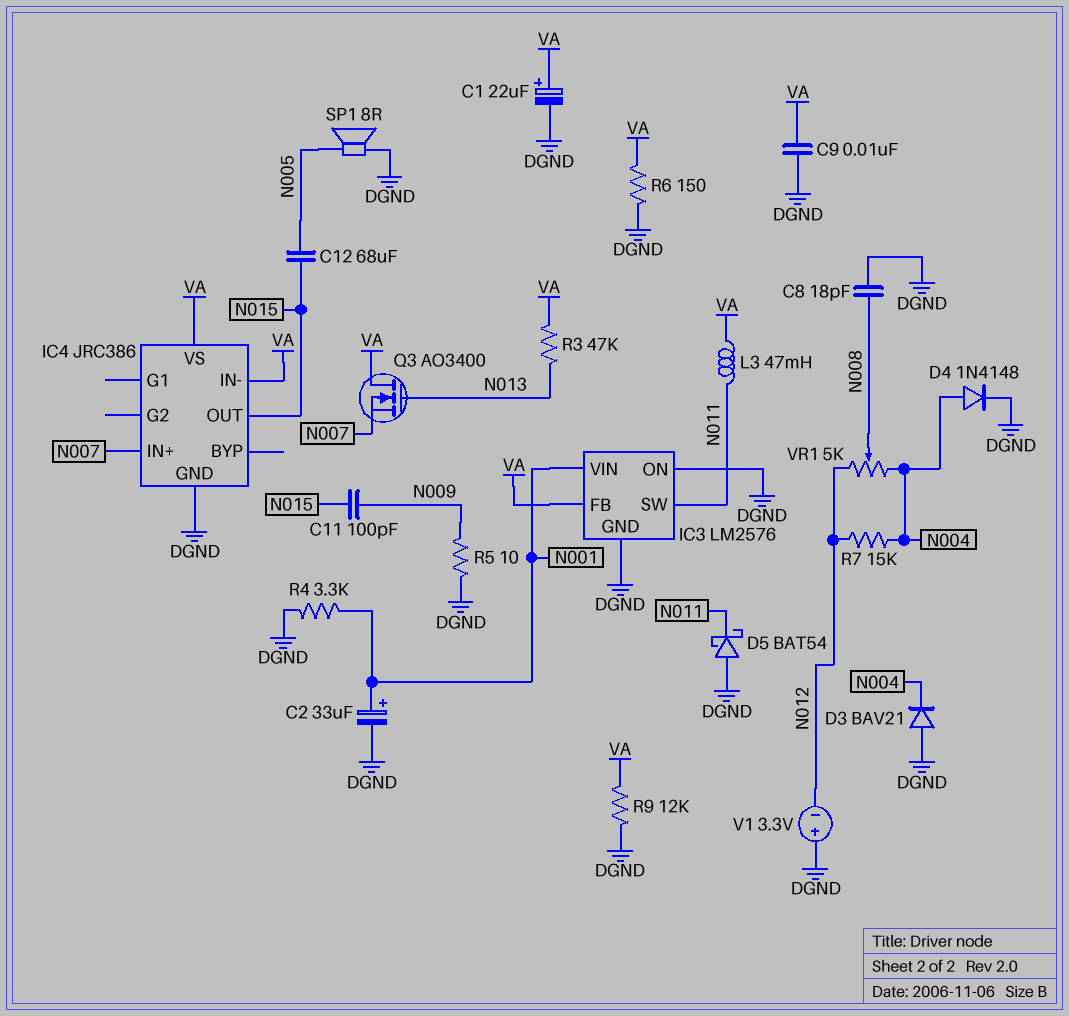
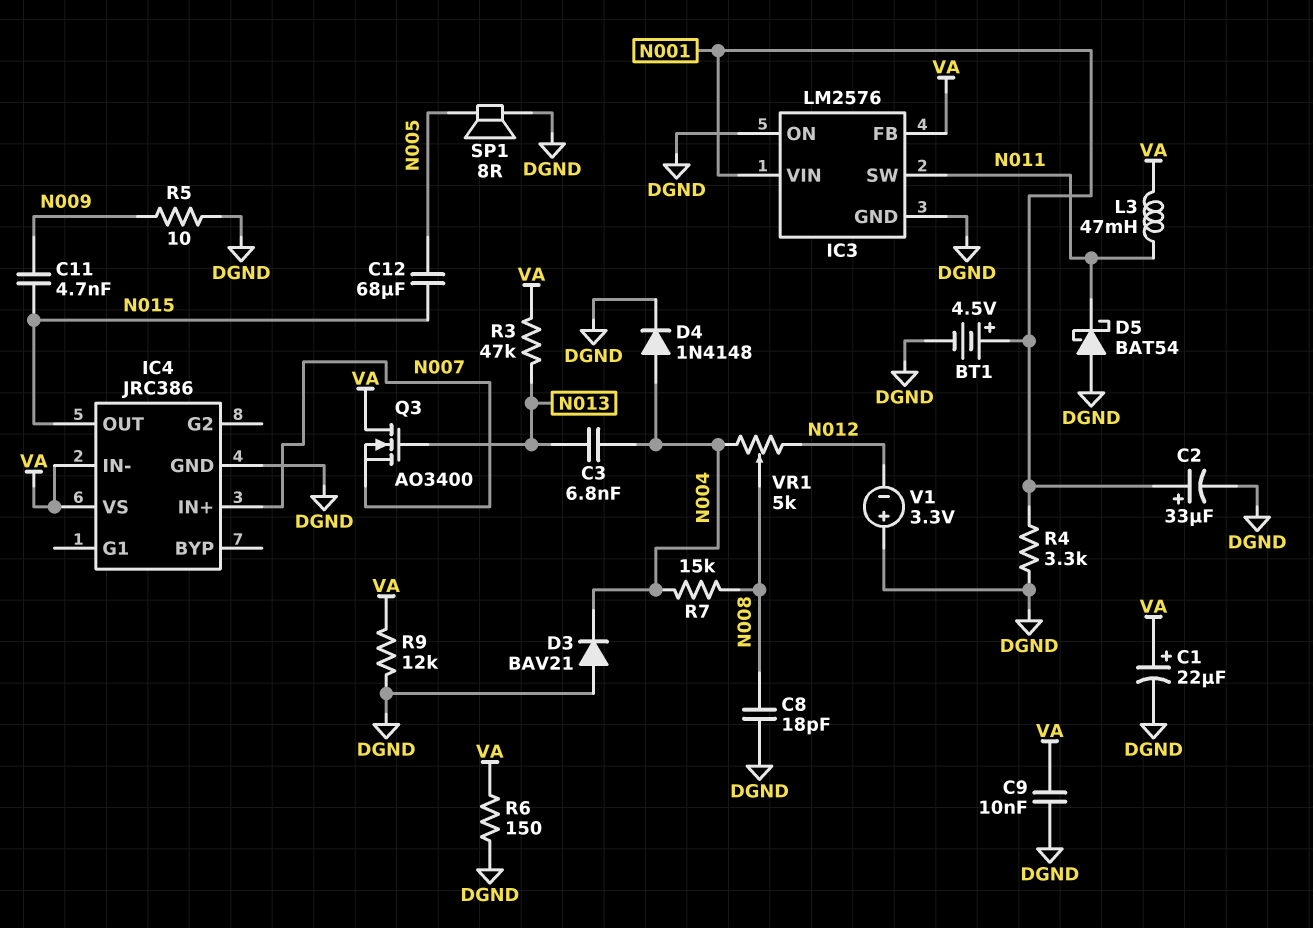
BT1: none -> 4.5V (plus N001, minus DGND)
C3: none -> 6.8nF (N004, N013)
C11: 100pF (N009, N015) -> 4.7nF (N009, N015)
R7: 15k (N004, N012) -> 15k (N004, N008)

